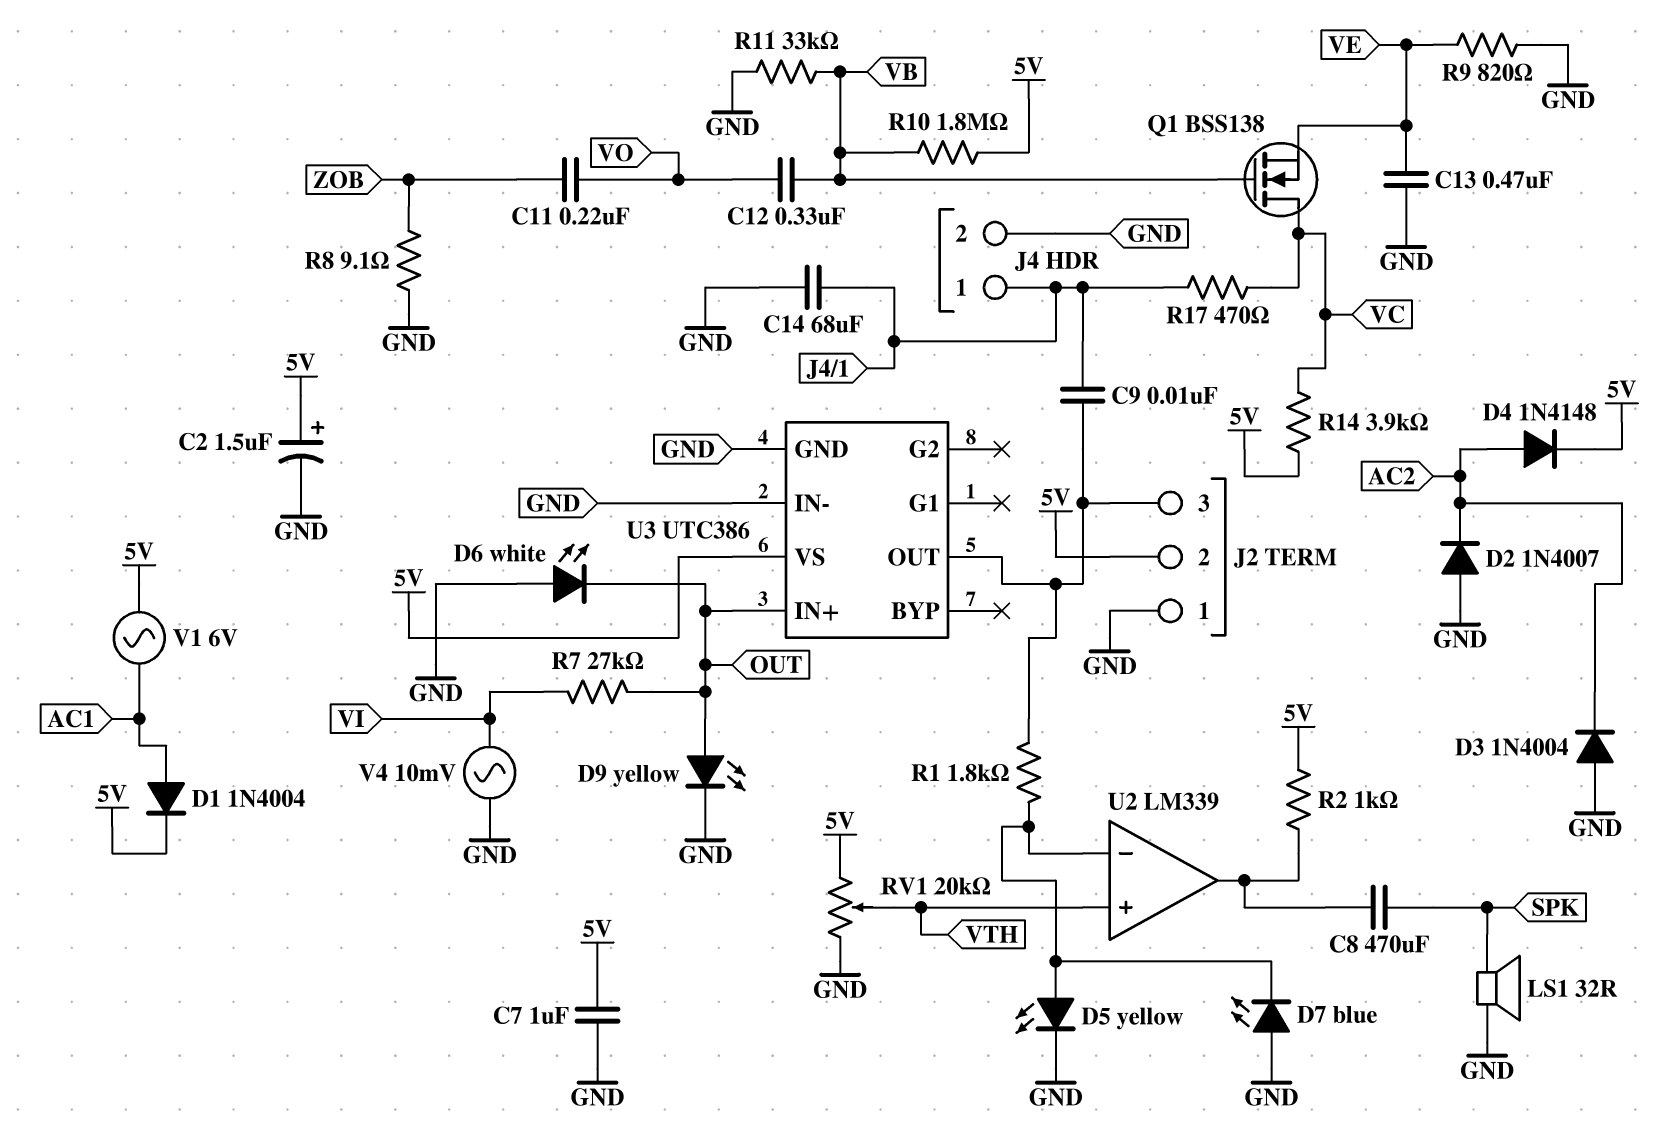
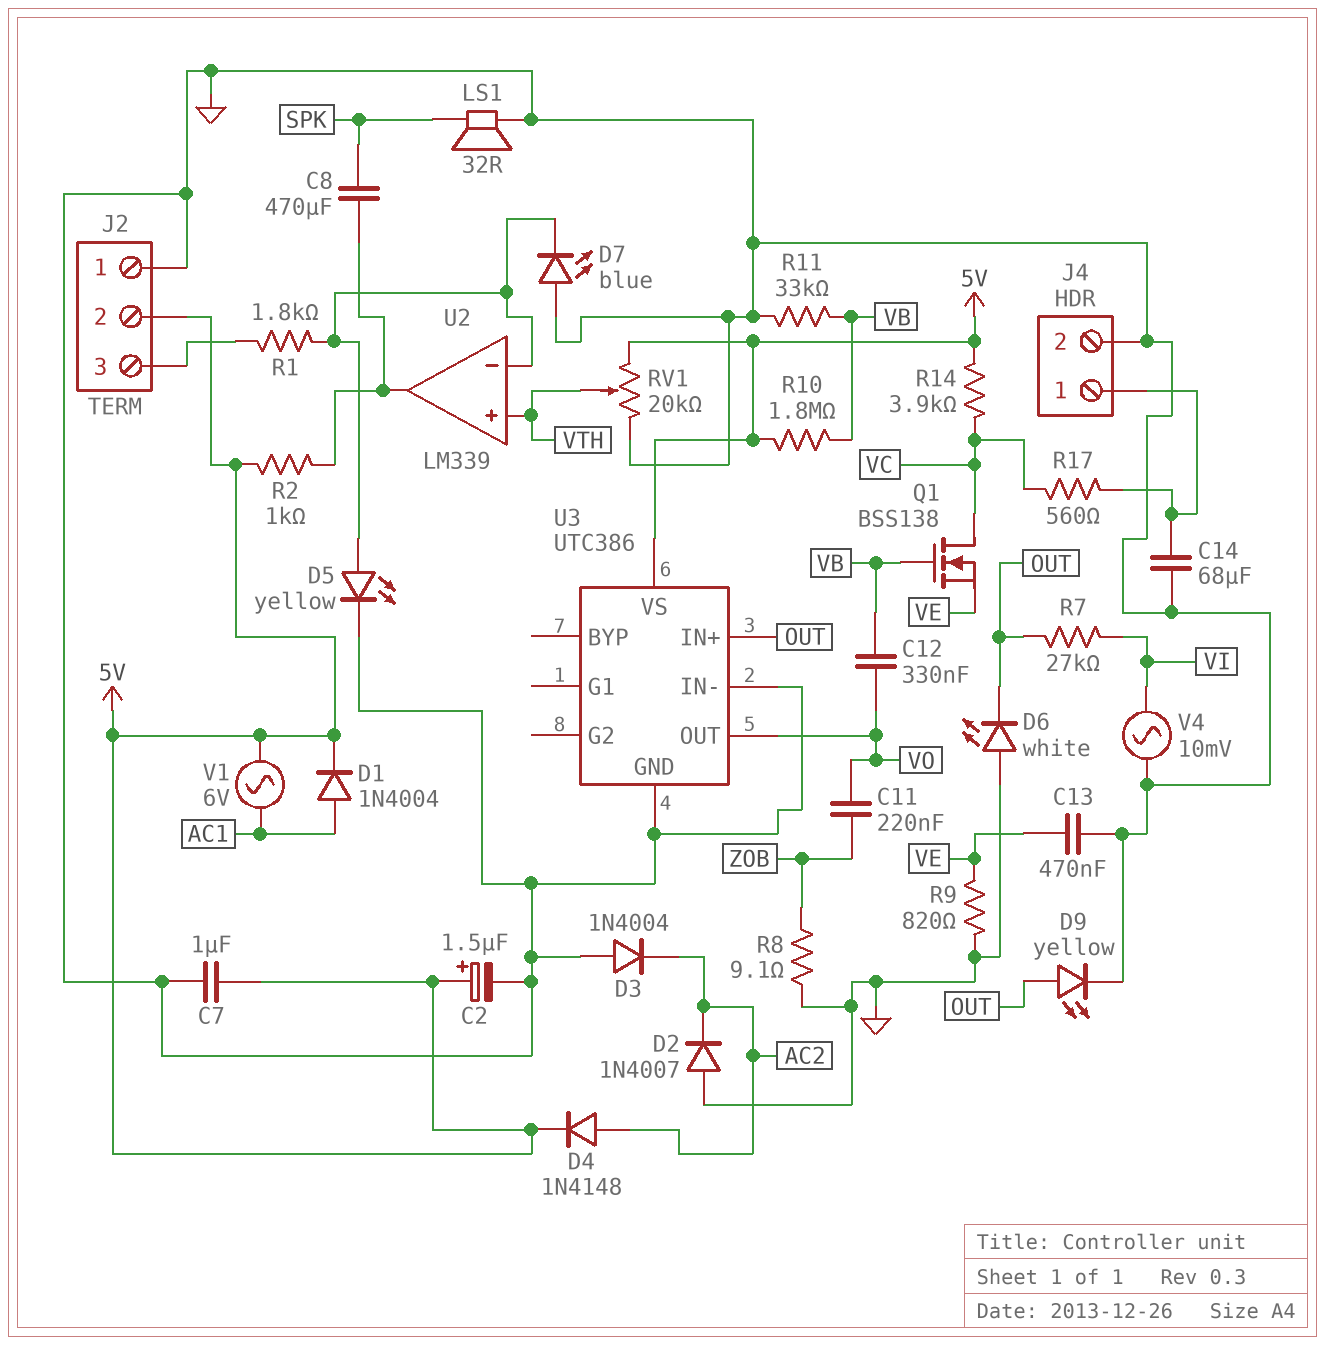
C9: 10nF (J2/3, J4/1) -> none
R17: 470 (J4/1, VC) -> 560 (J4/1, VC)
U3 pin OUT: J2/3 -> VO

